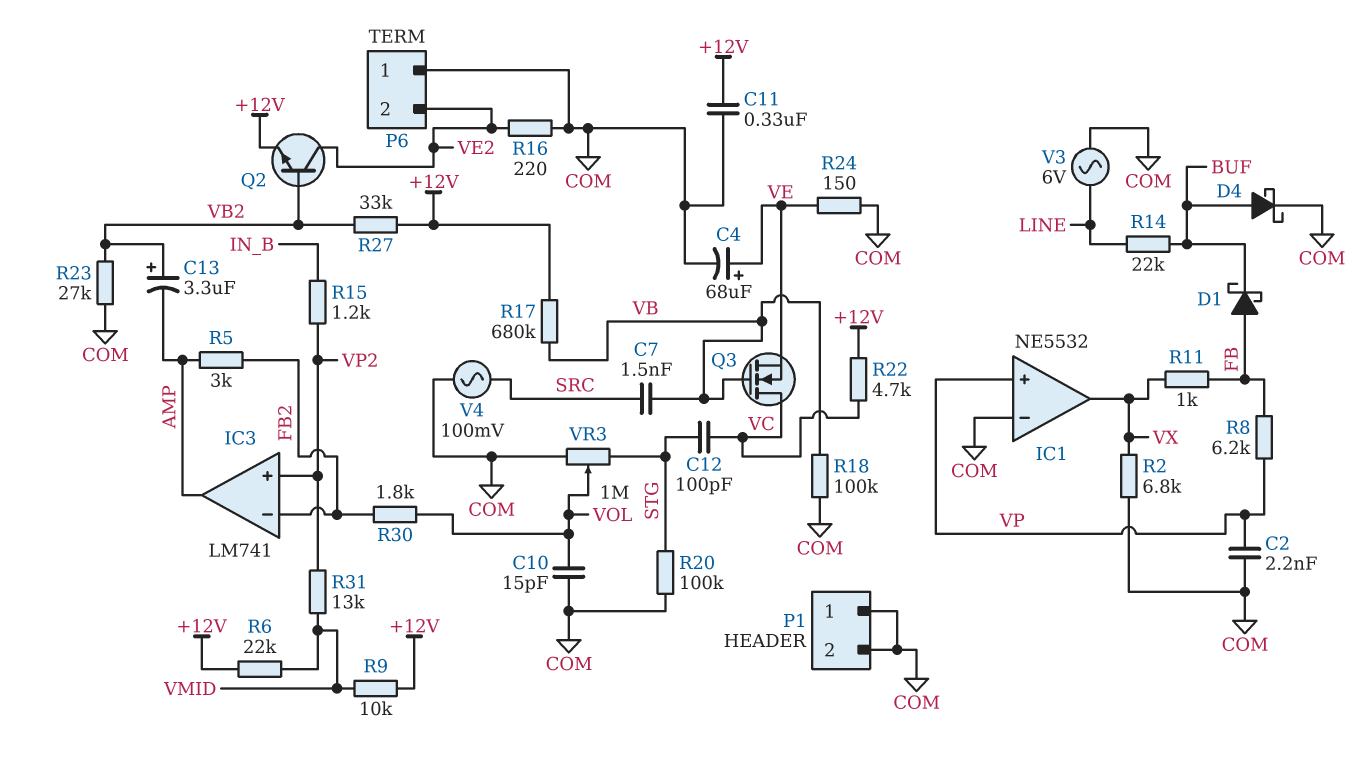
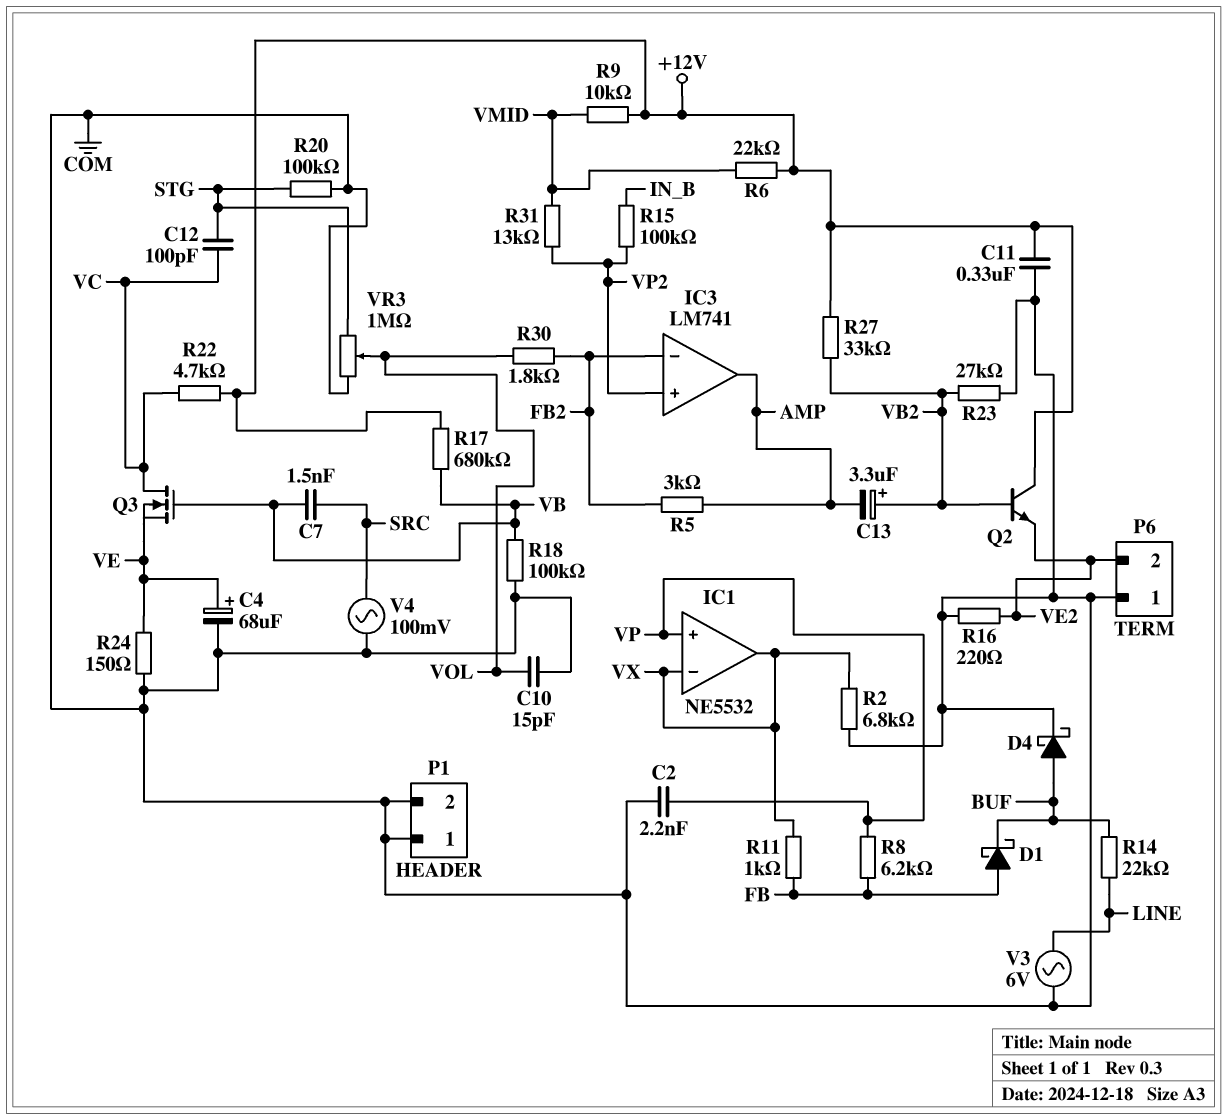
IC1 pin in-: COM -> VX
Q2: NPN (B VB2, C VE2, E +12V) -> NPN (B VB2, C +12V, E VE2)
R15: 1.2k (IN_B, VP2) -> 100k (IN_B, VP2)

